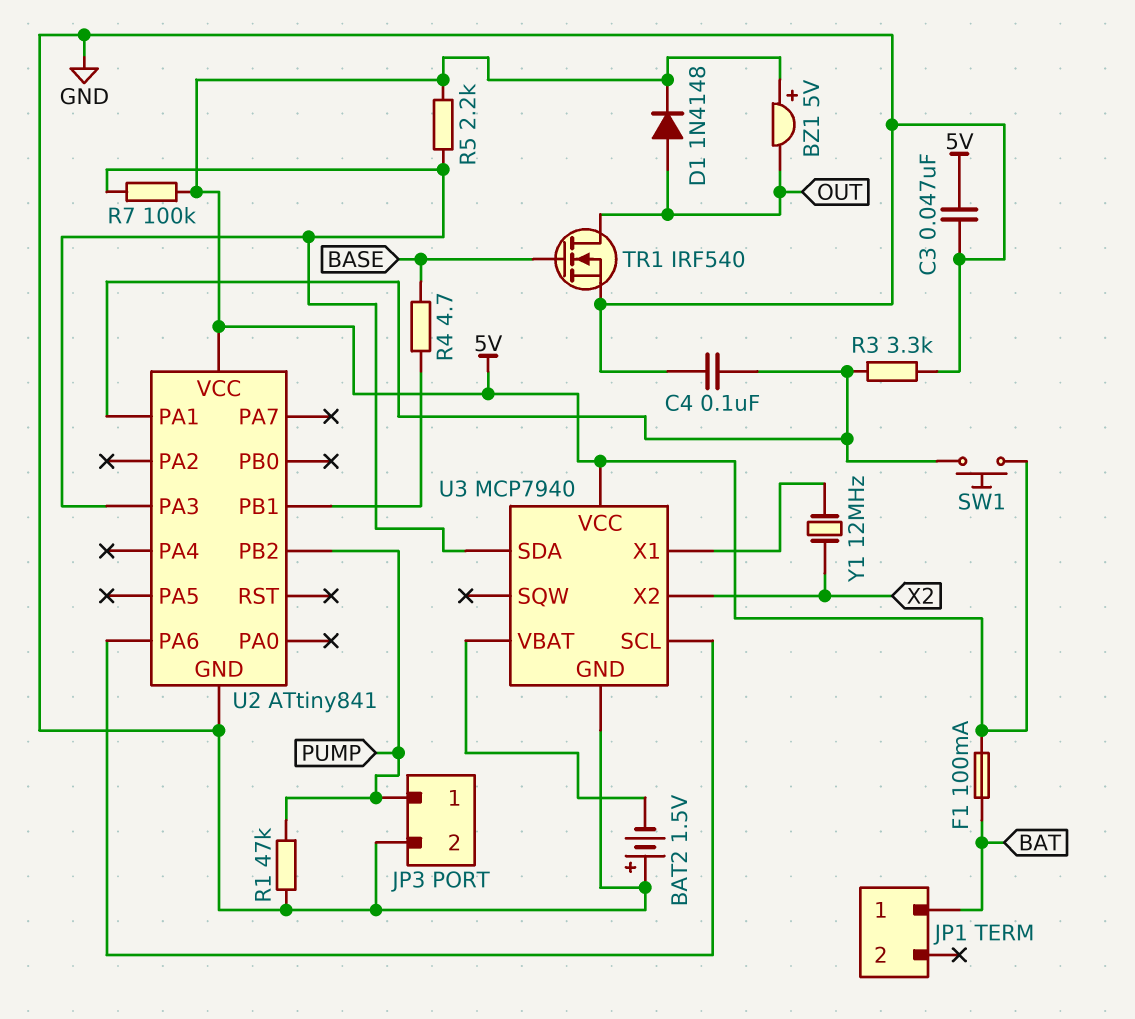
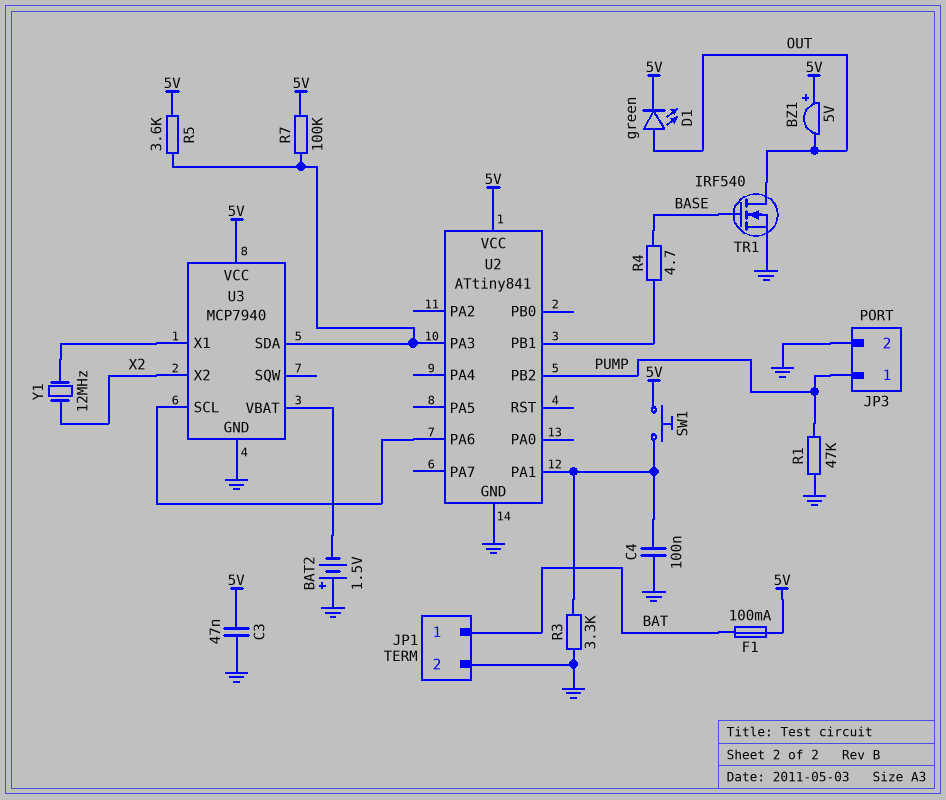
D1: diode 1N4148 (A OUT, K 5V) -> LED green (A OUT, K 5V)
JP1 pin 2: none -> GND
R5: 2.2k (5V, U2/PA3) -> 3.6k (5V, U2/PA3)

